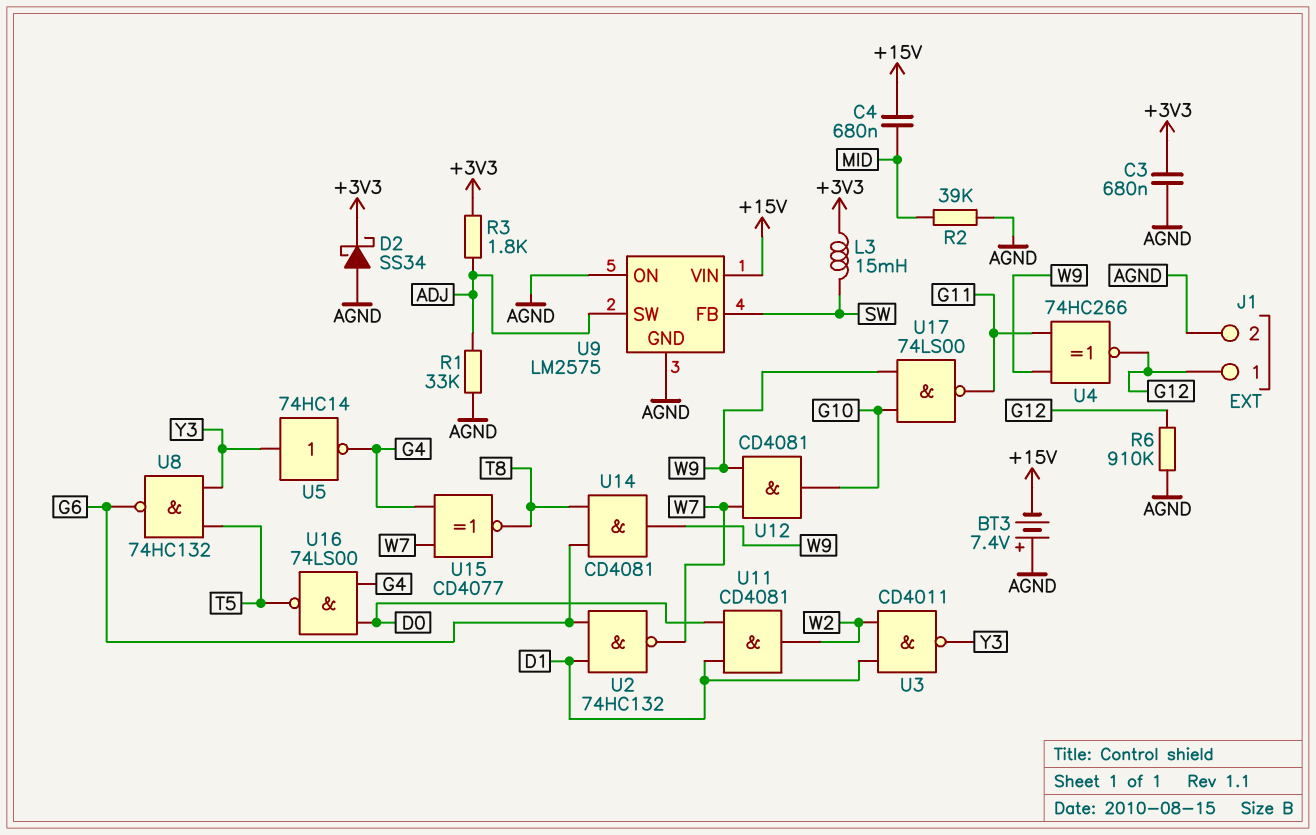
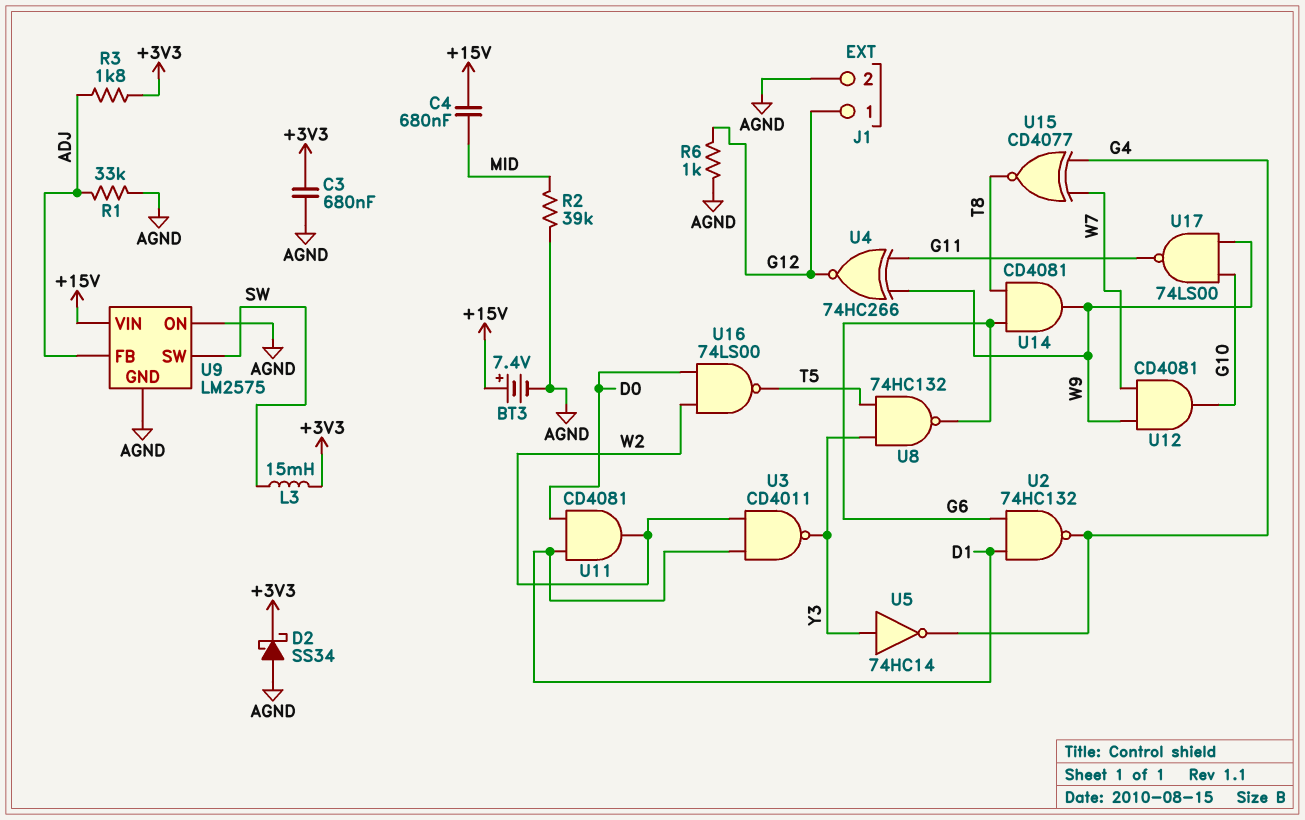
BT3: 7.4V (plus AGND, minus +15V) -> 7.4V (plus +15V, minus AGND)
R6: 910k (AGND, G12) -> 1k (AGND, G12)
U2: NAND 74HC132 (in D1, in G6, out W7) -> NAND 74HC132 (in D1, in G6, out G4)
U9 pin FB: SW -> ADJ
U9 pin SW: ADJ -> SW
U16: NAND 74LS00 (in D0, in G4, out T5) -> NAND 74LS00 (in D0, in W2, out T5)

